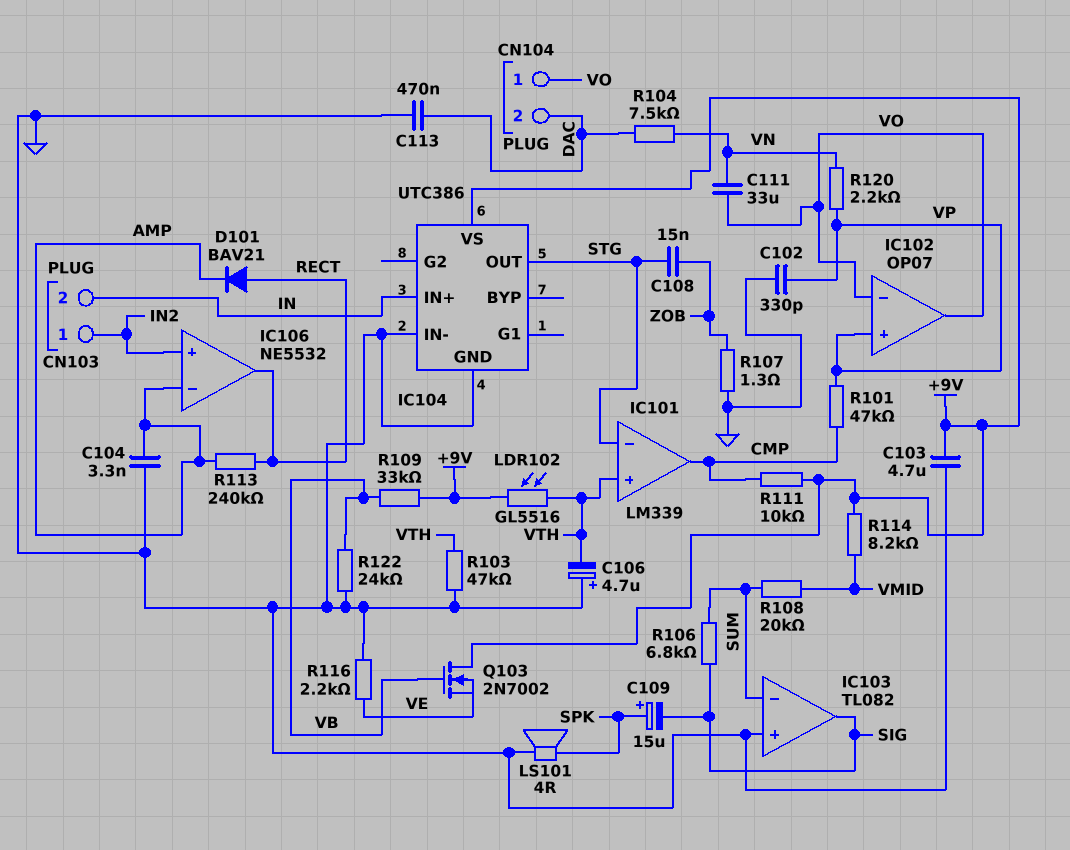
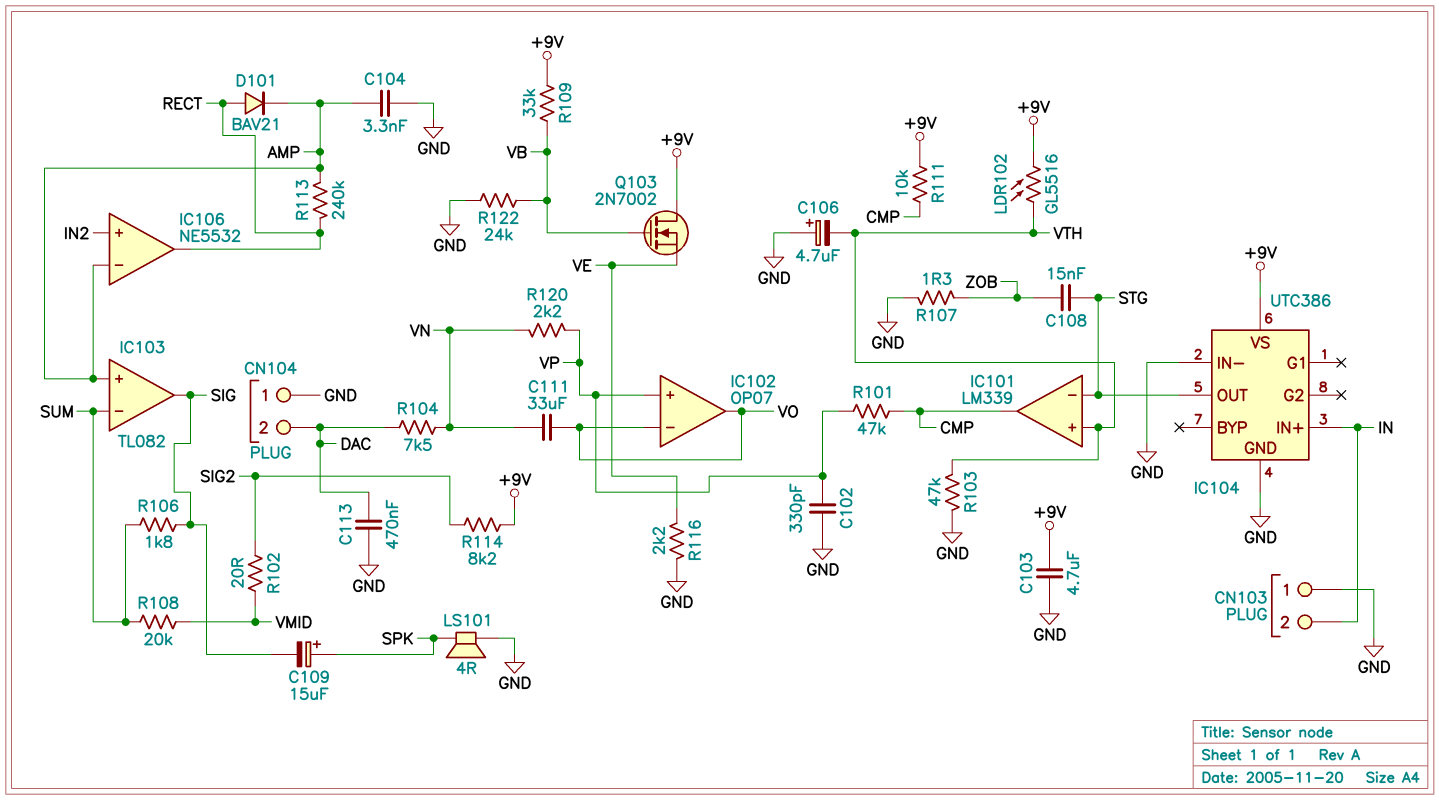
CN103 pin 1: IN2 -> GND
CN104 pin 1: VO -> GND
IC103 pin in+: GND -> AMP
R102: none -> 20 (SIG2, VMID)
R106: 6.8k (SIG, SUM) -> 1.8k (SIG, SUM)
R114: 8.2k (+9V, VMID) -> 8.2k (+9V, SIG2)

